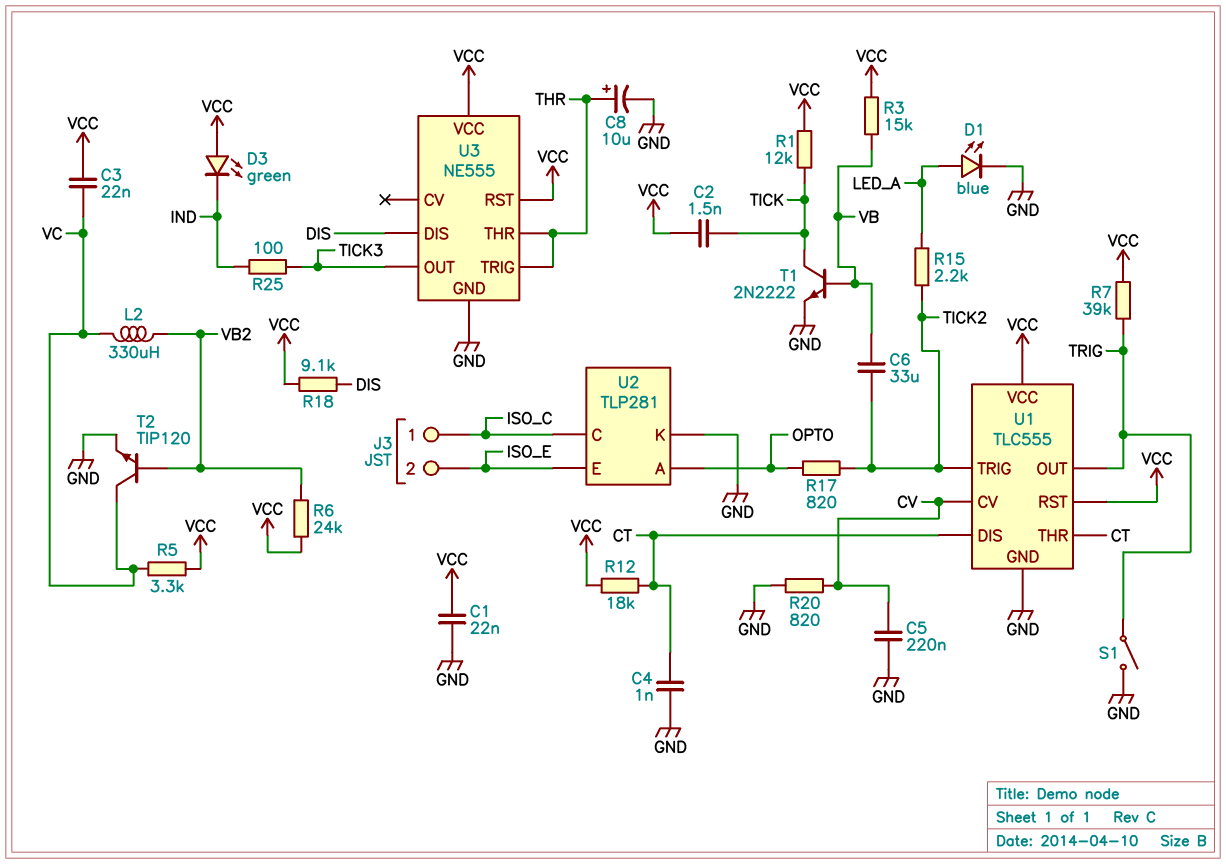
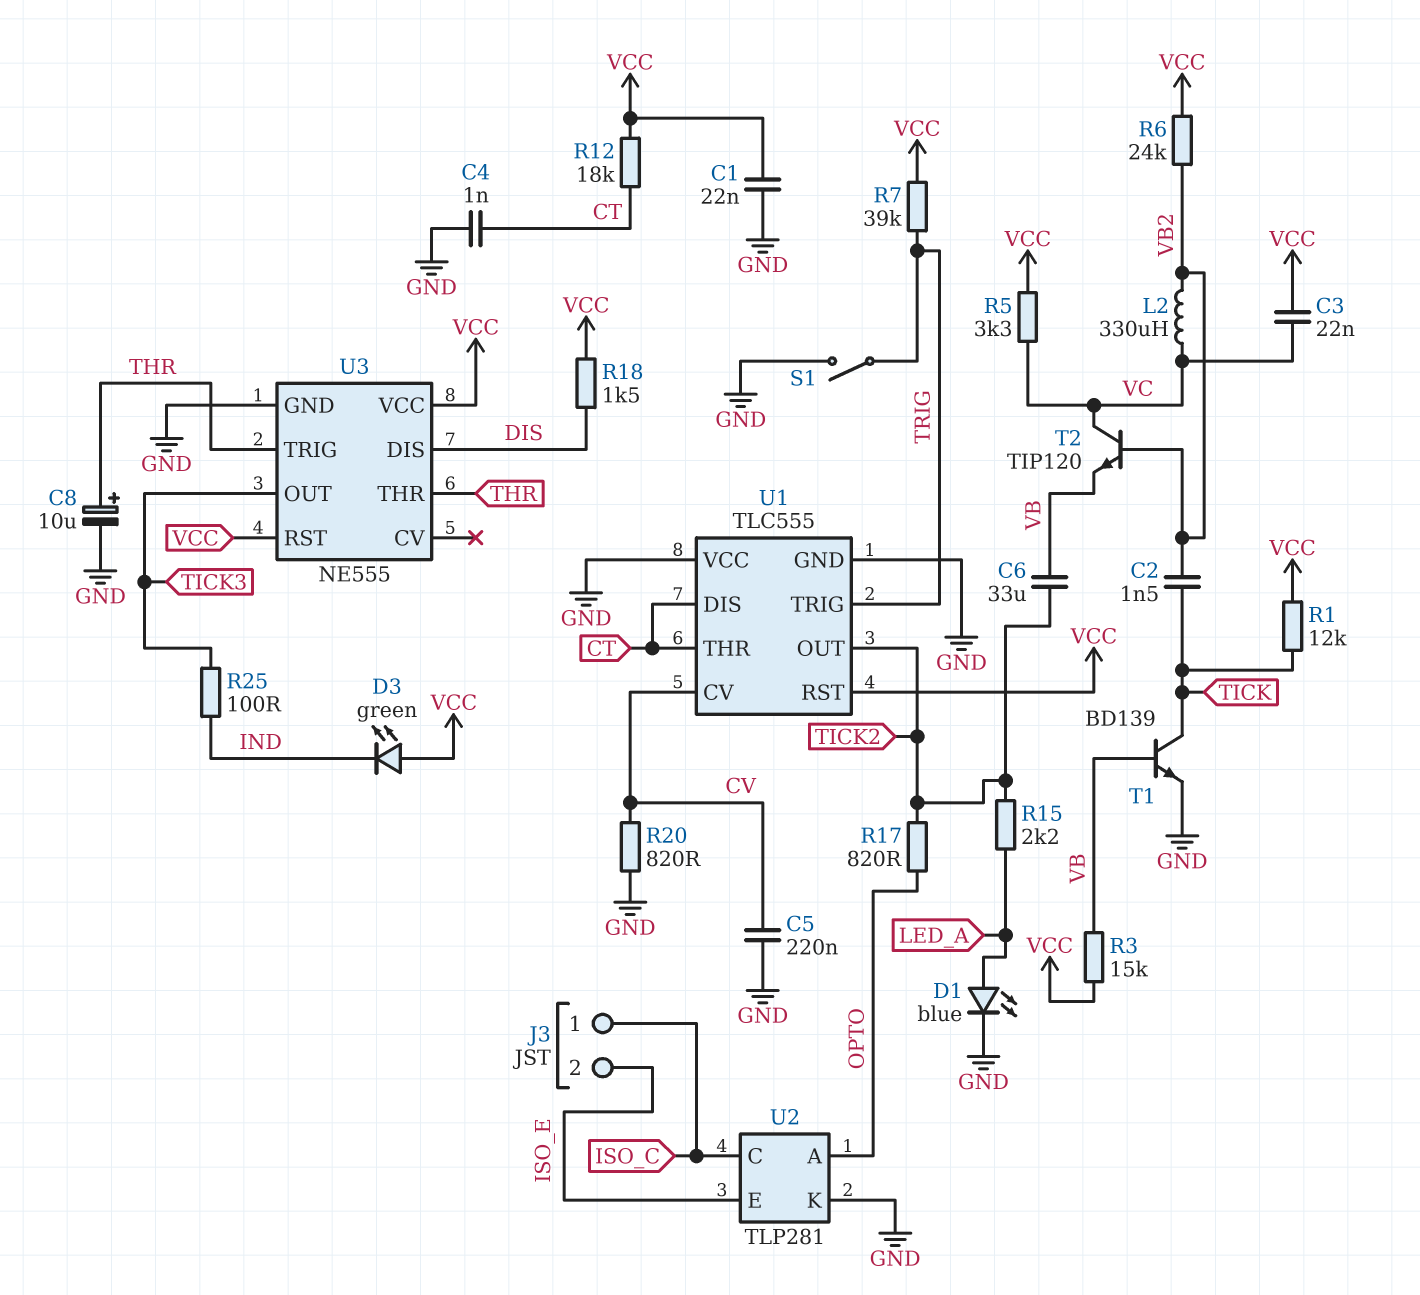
C2: 1.5nF (TICK, VCC) -> 1.5nF (TICK, VB2)
R18: 9.1k (DIS, VCC) -> 1.5k (DIS, VCC)
T1: NPN 2N2222 (B VB, C TICK, E GND) -> NPN BD139 (B VB, C TICK, E GND)
T2: NPN TIP120 (B VB2, C VC, E GND) -> NPN TIP120 (B VB2, C VC, E VB)
U1 pin OUT: TRIG -> TICK2
U1 pin TRIG: TICK2 -> TRIG
U1 pin VCC: VCC -> GND

